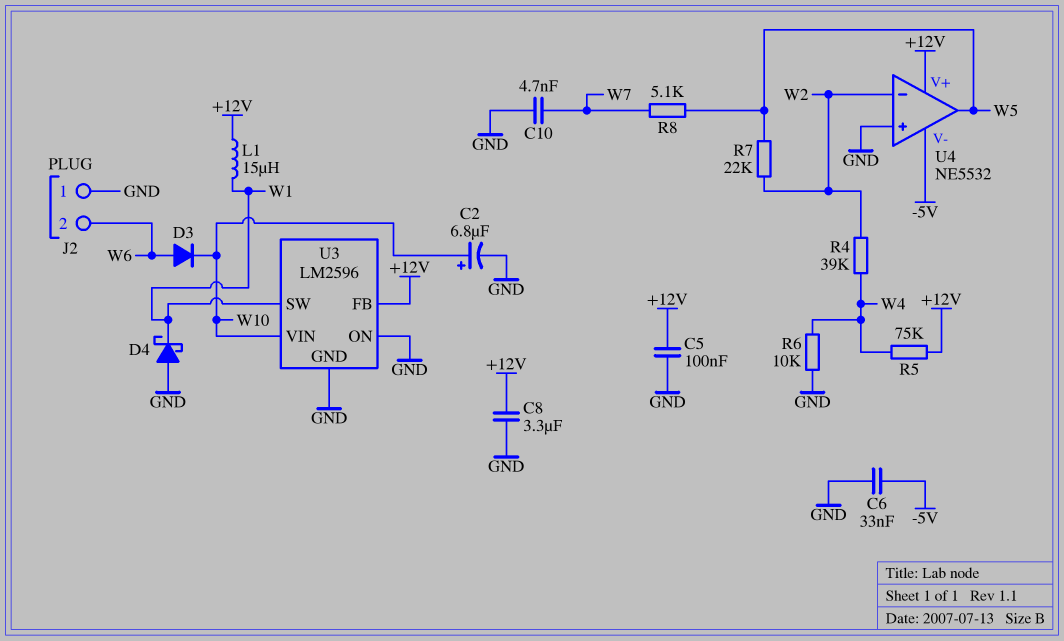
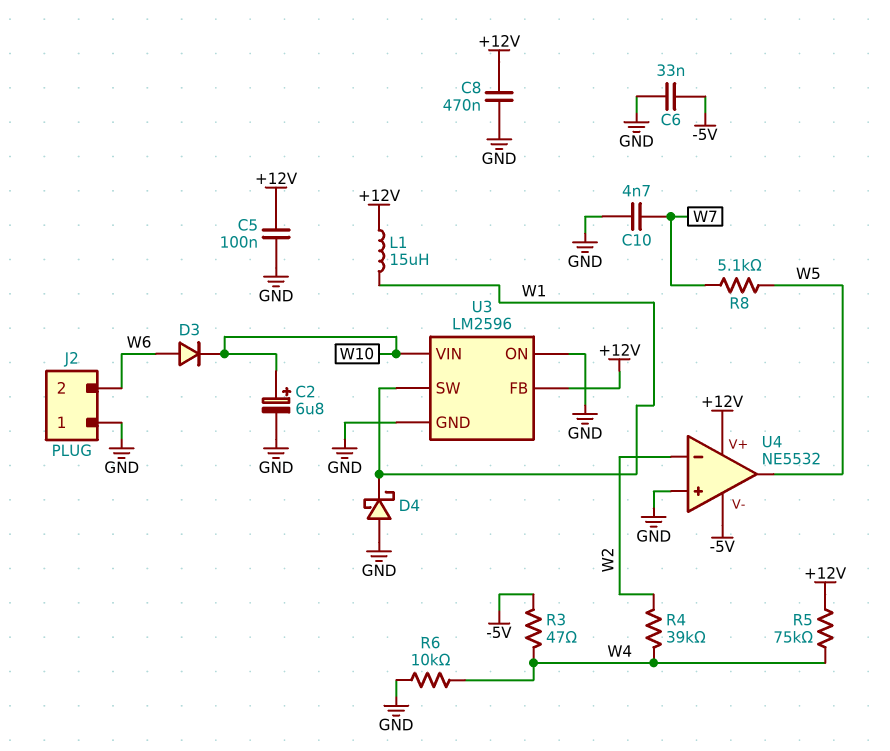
C8: 3.3uF (+12V, GND) -> 470nF (+12V, GND)
R3: none -> 47 (-5V, W4)
R7: 22k (W2, W5) -> none

